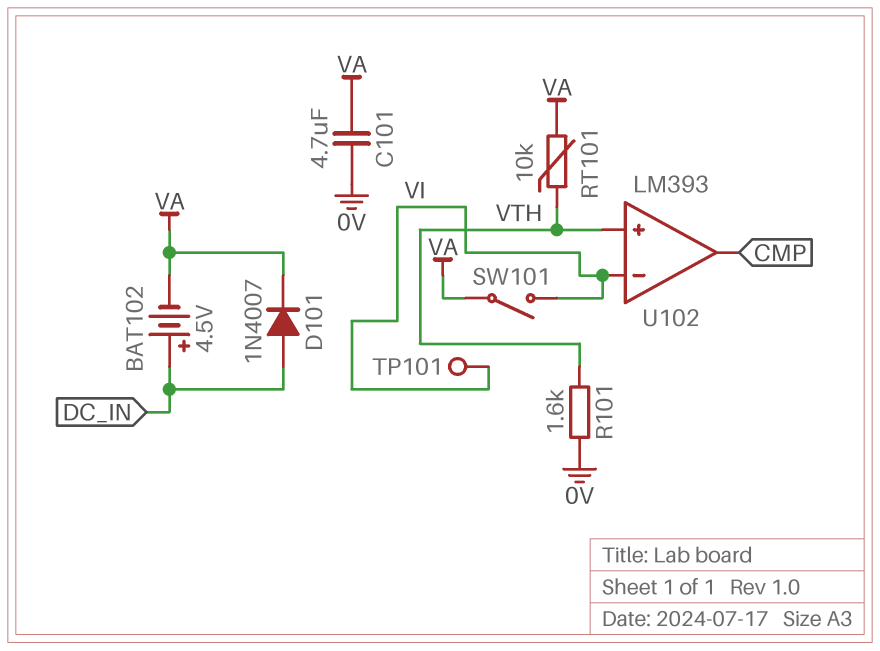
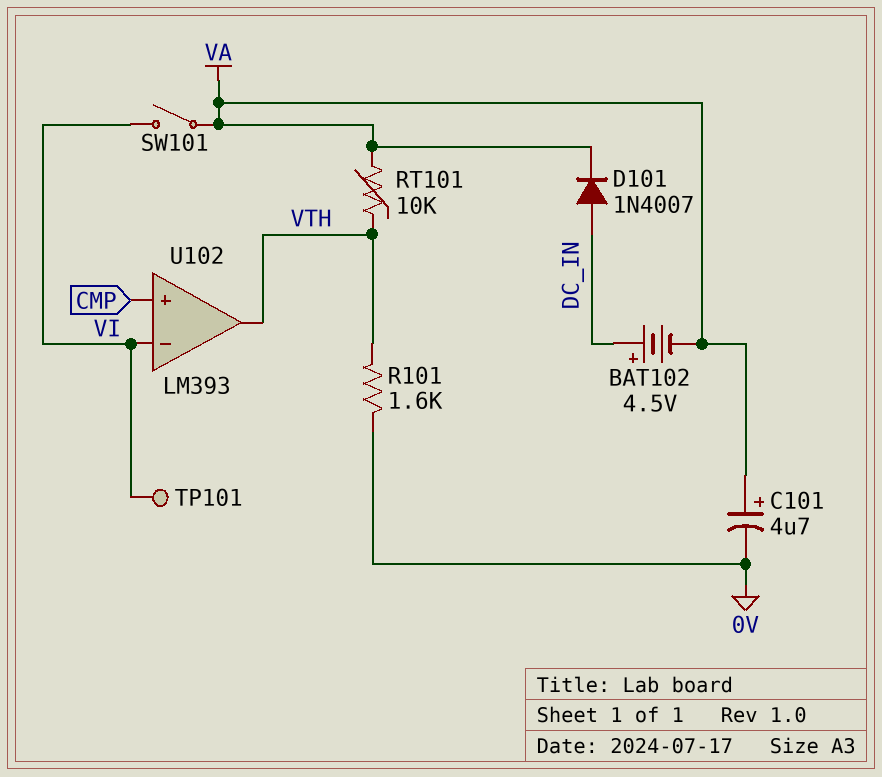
C101: 4.7uF (0V, VA) -> 4.7uF (plus VA, minus 0V)
U102 pin in+: VTH -> CMP
U102 pin out: CMP -> VTH

